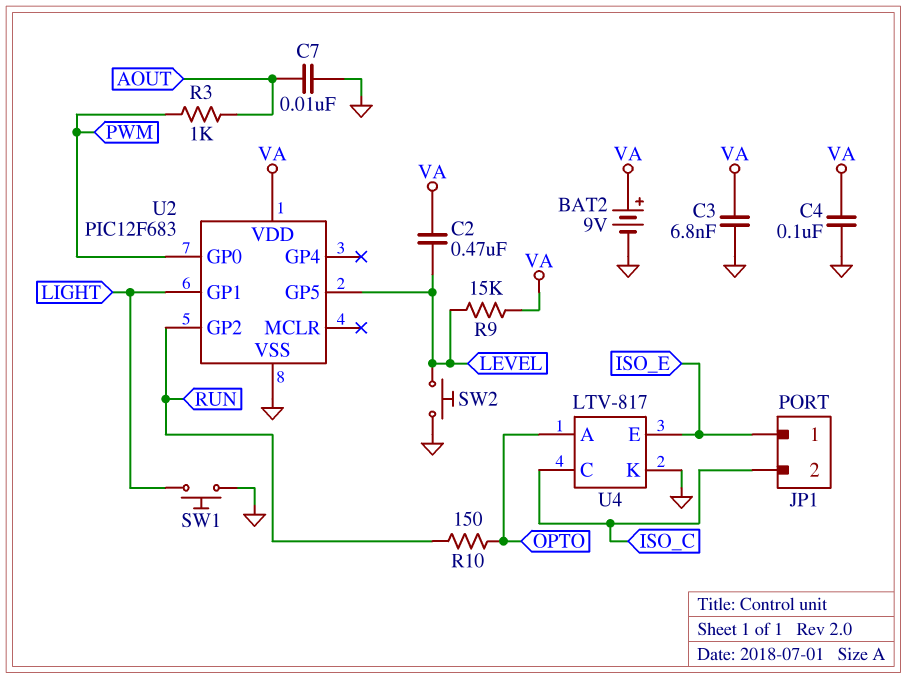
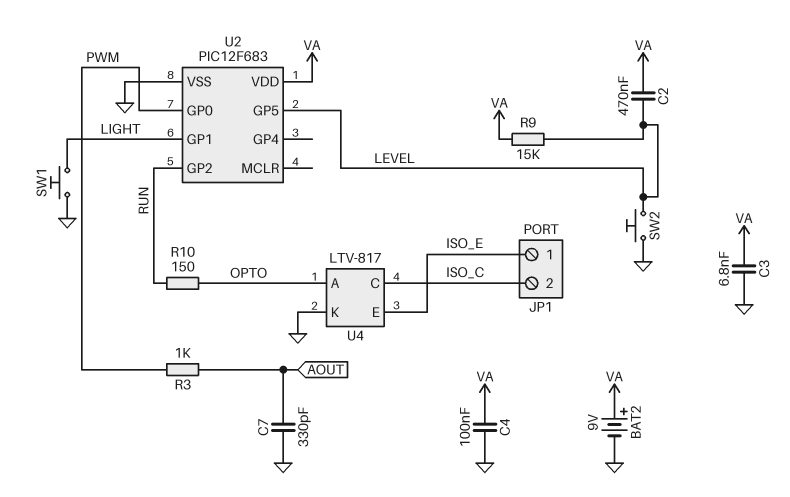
C7: 10nF (AOUT, GND) -> 330pF (AOUT, GND)

